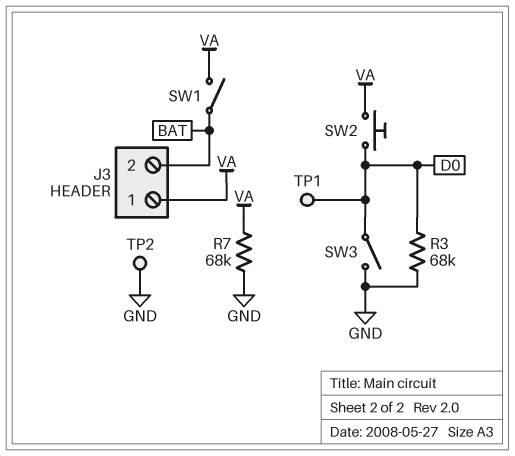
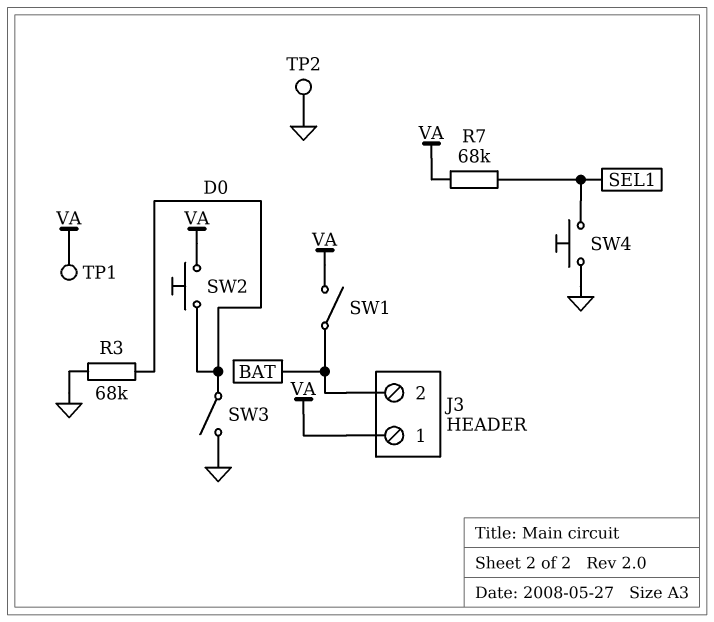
R7: 68k (GND, VA) -> 68k (SEL1, VA)
SW4: none -> button (GND, SEL1)
TP1: test point (D0) -> test point (VA)

